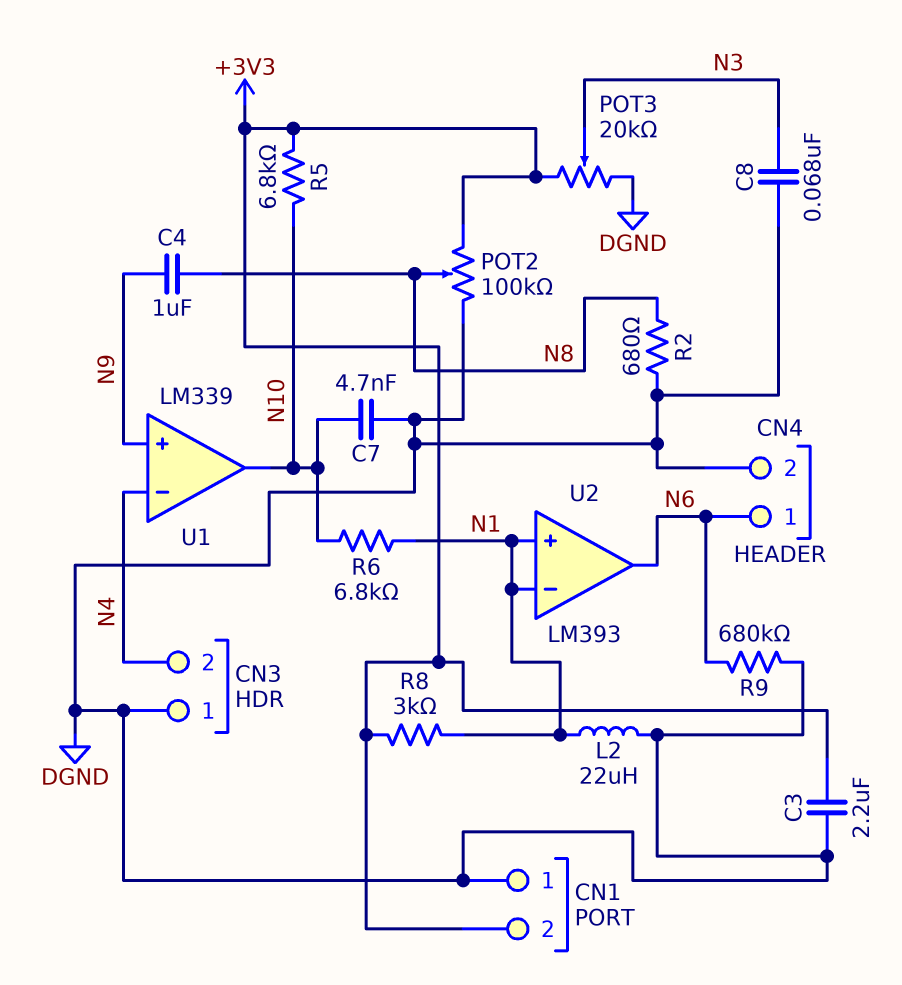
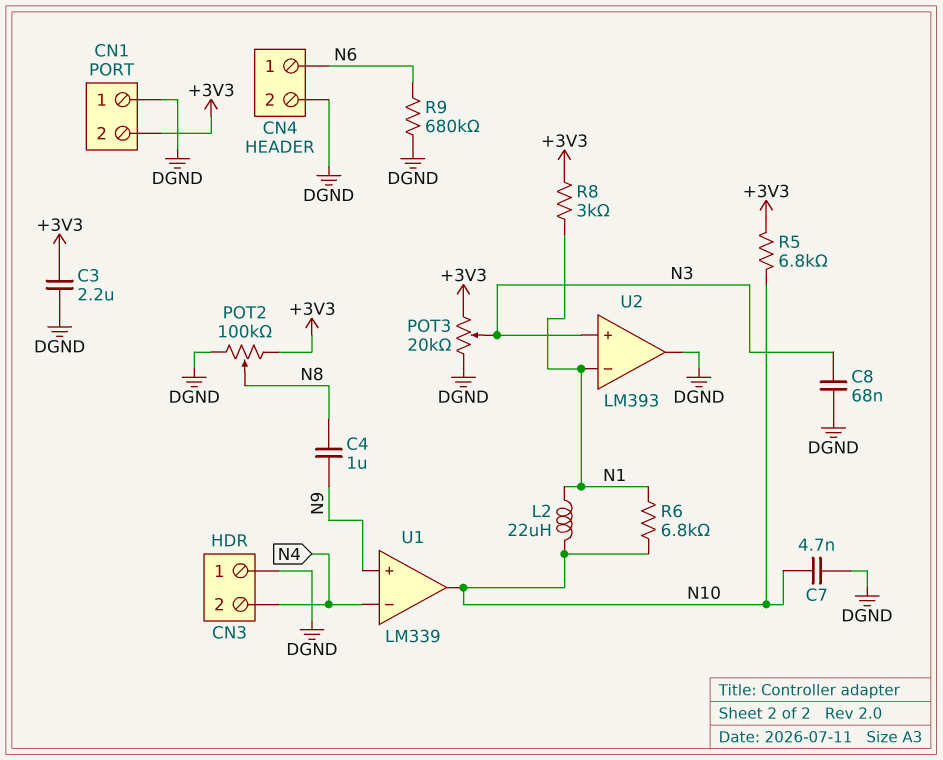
L2: 22uH (DGND, N1) -> 22uH (N1, N10)
R2: 680 (DGND, N8) -> none
U2 pin in+: N1 -> N3
U2 pin out: N6 -> DGND

